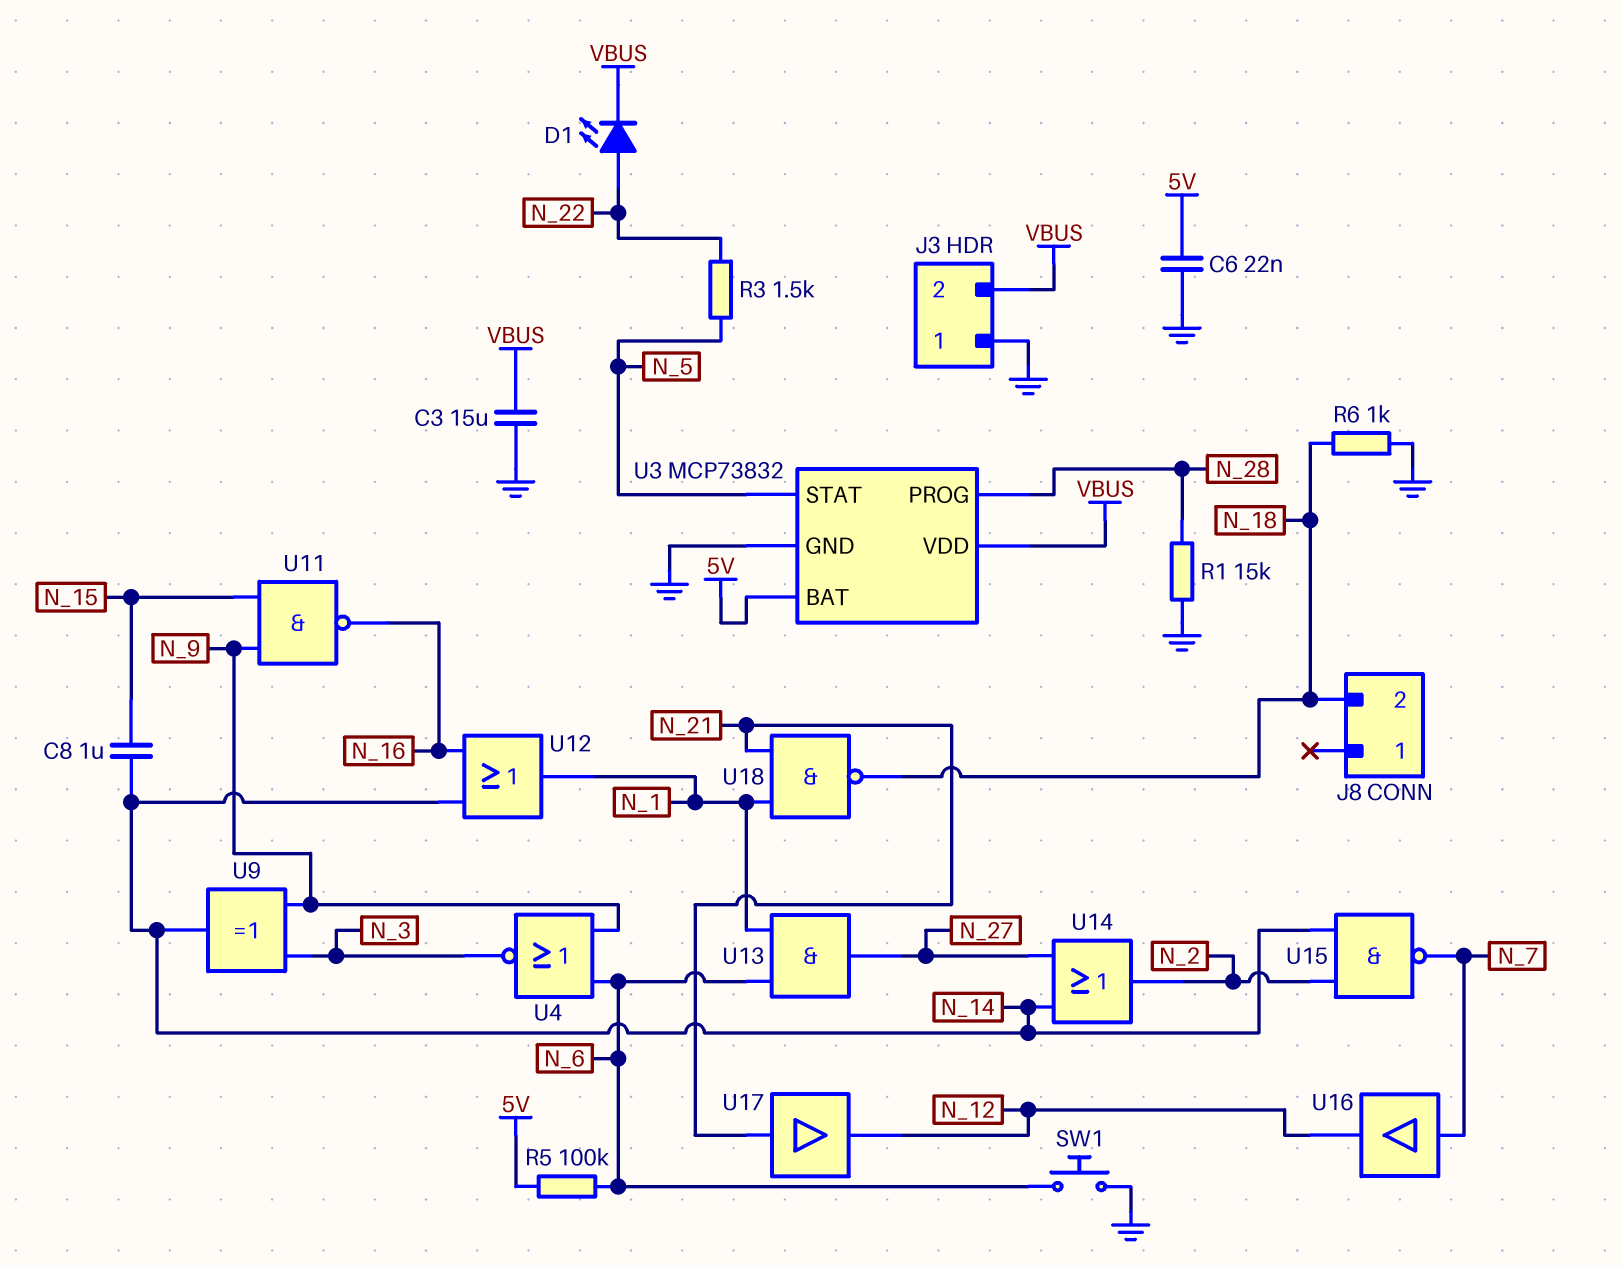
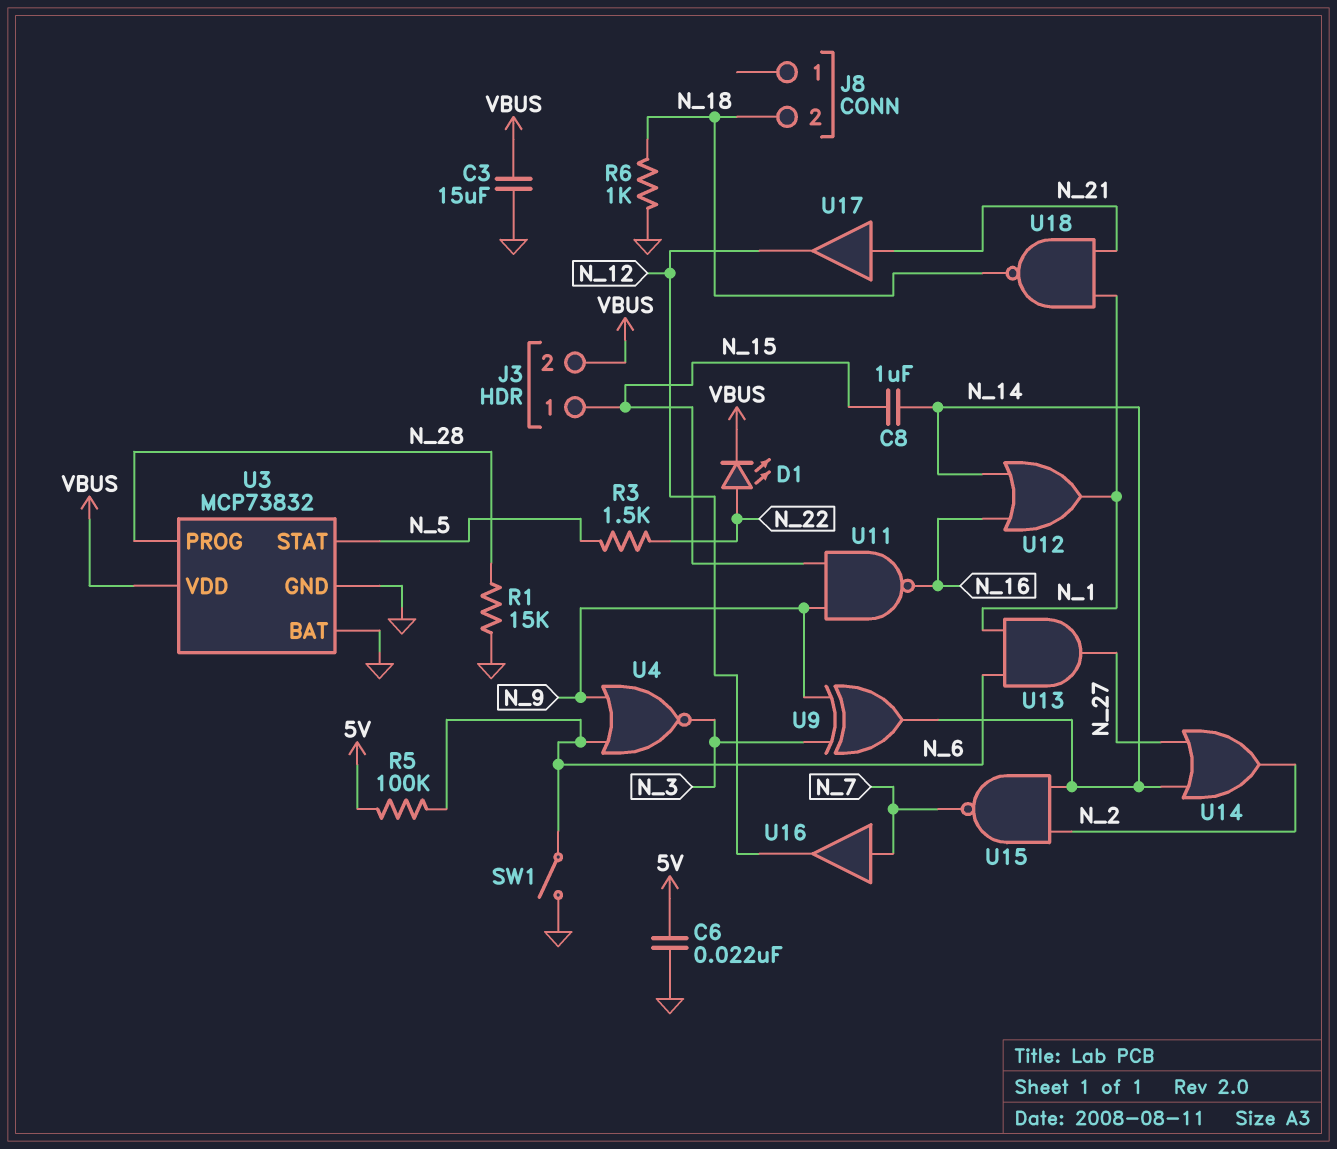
J3 pin 1: GND -> N_15
SW1: button (GND, N_6) -> switch (GND, N_6)
U3 pin BAT: 5V -> GND

